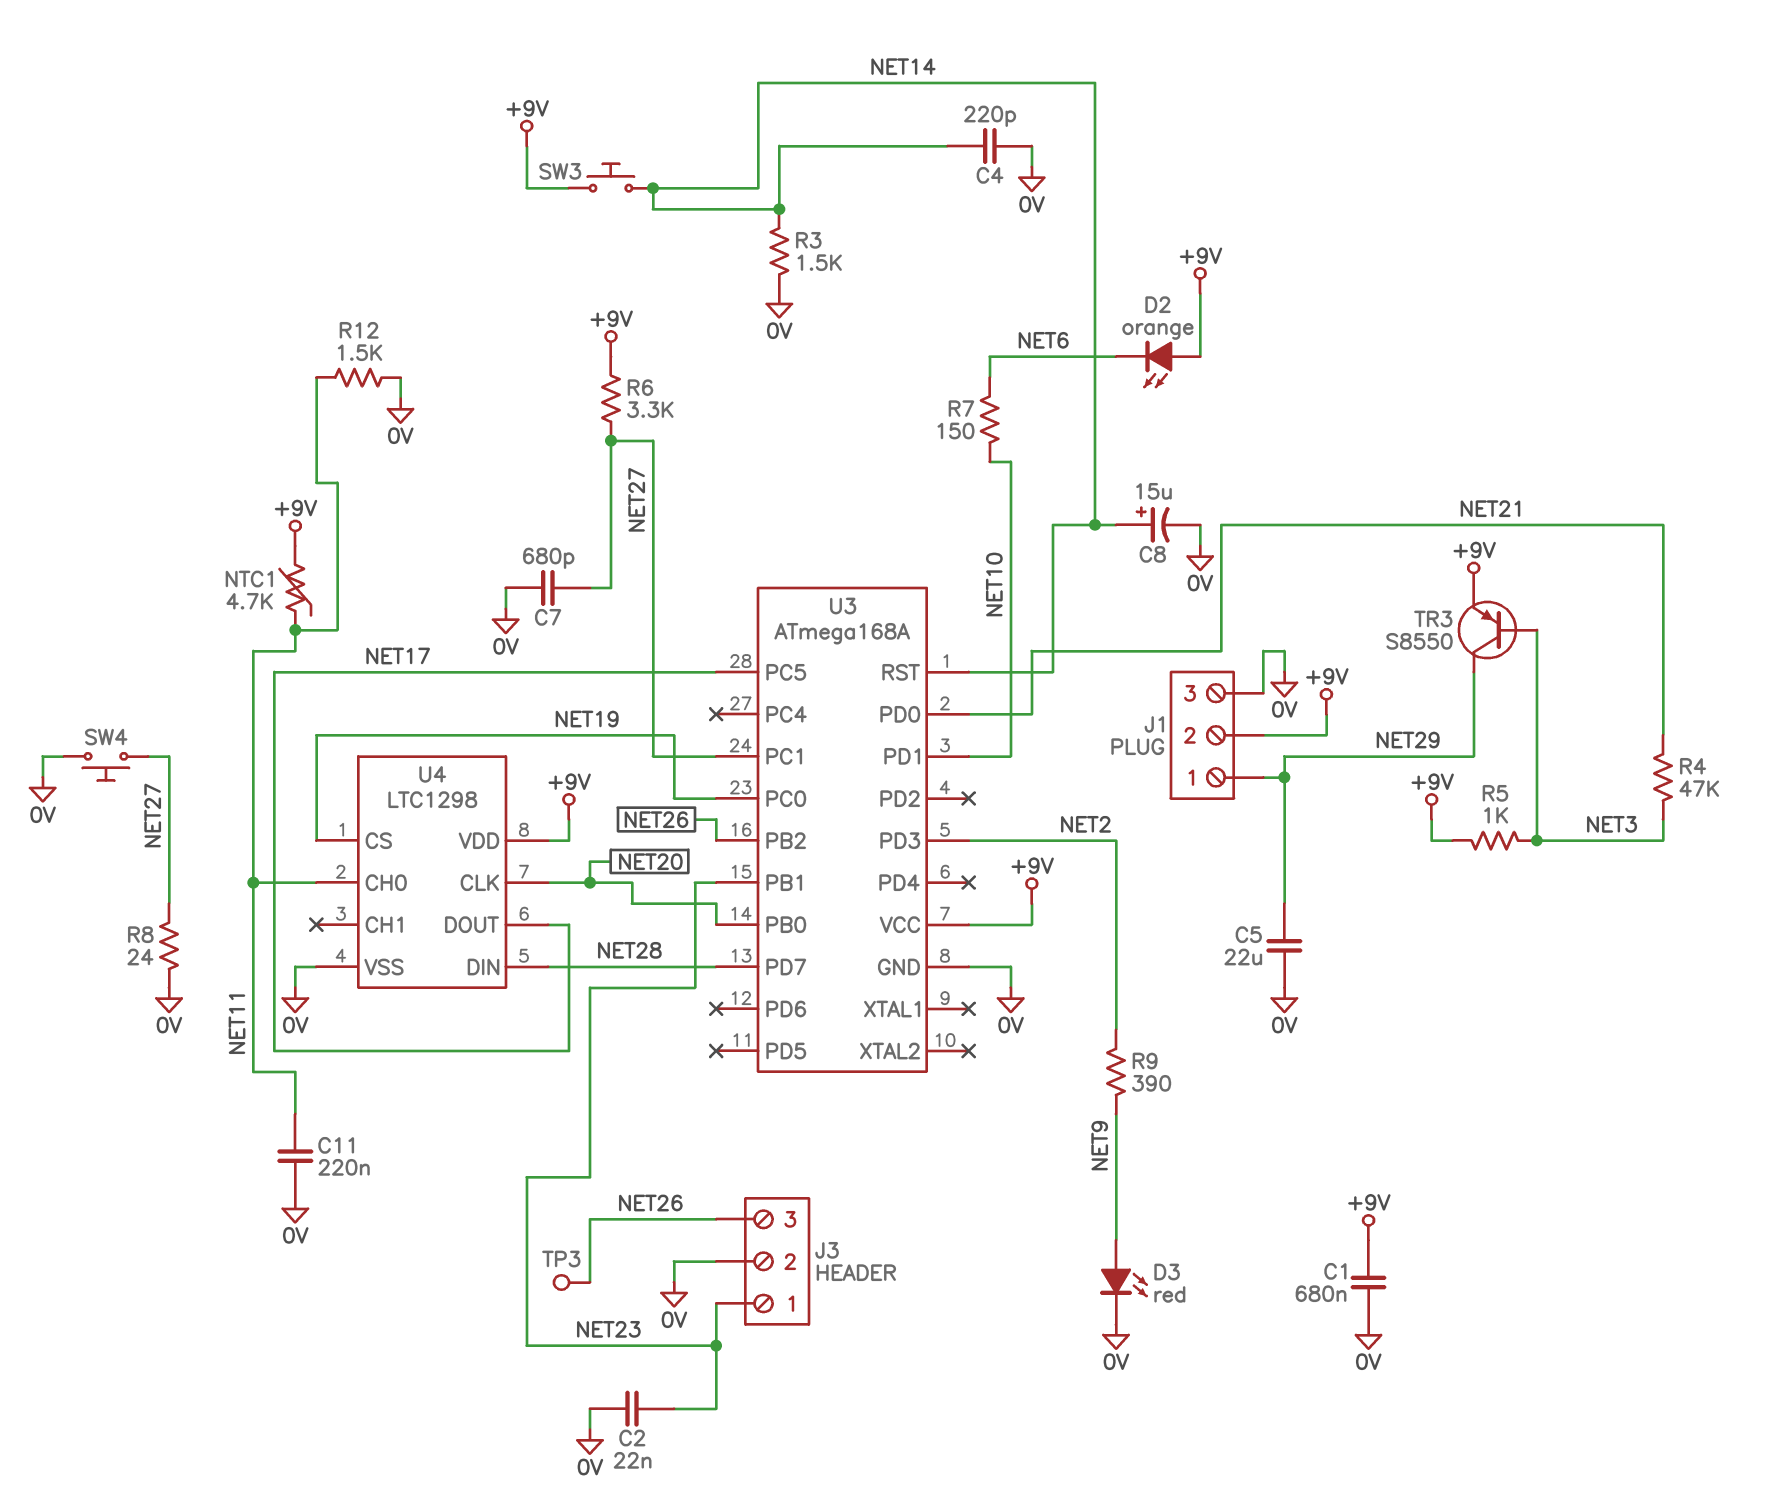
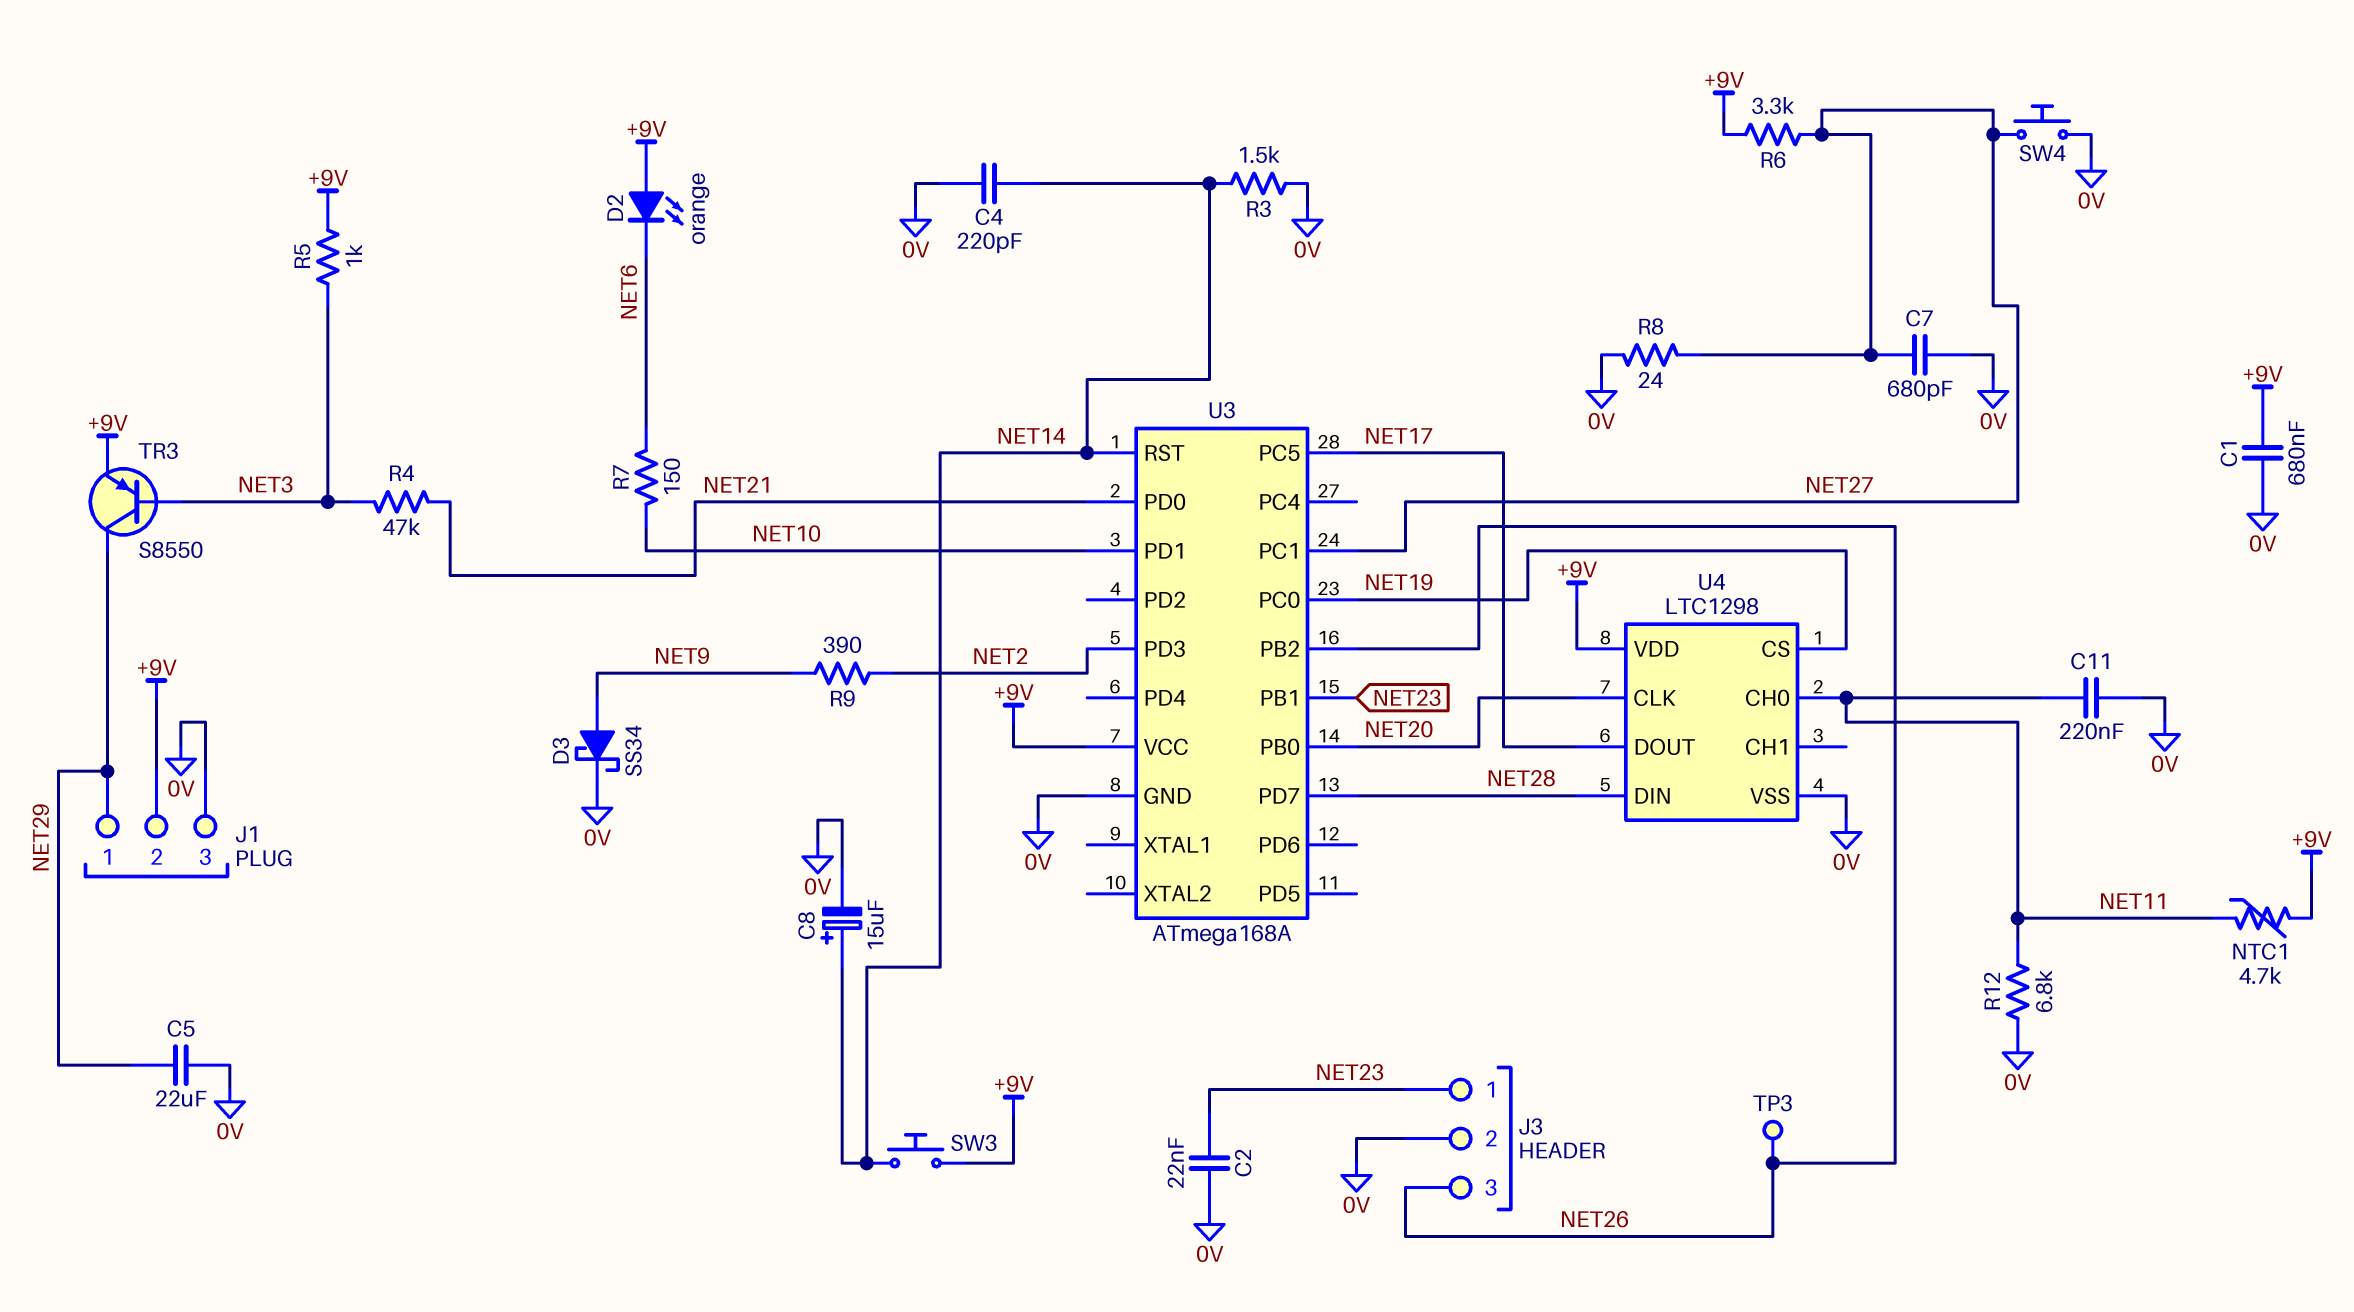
D3: LED red (A NET9, K 0V) -> schottky SS34 (A NET9, K 0V)
R12: 1.5k (0V, NET11) -> 6.8k (0V, NET11)

